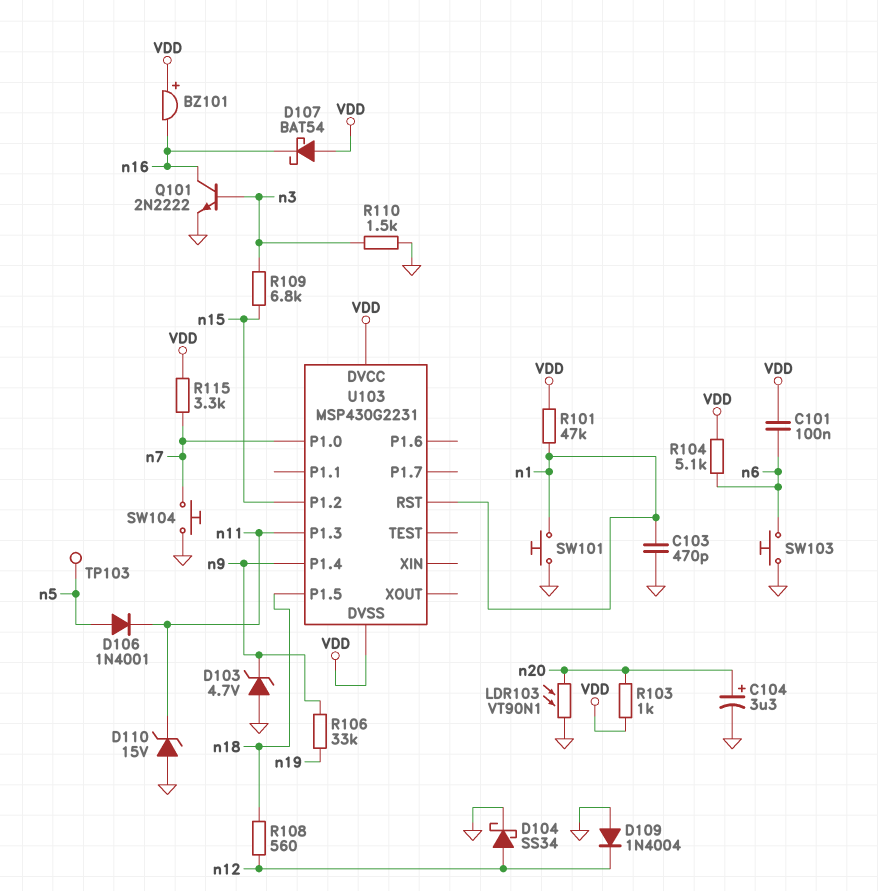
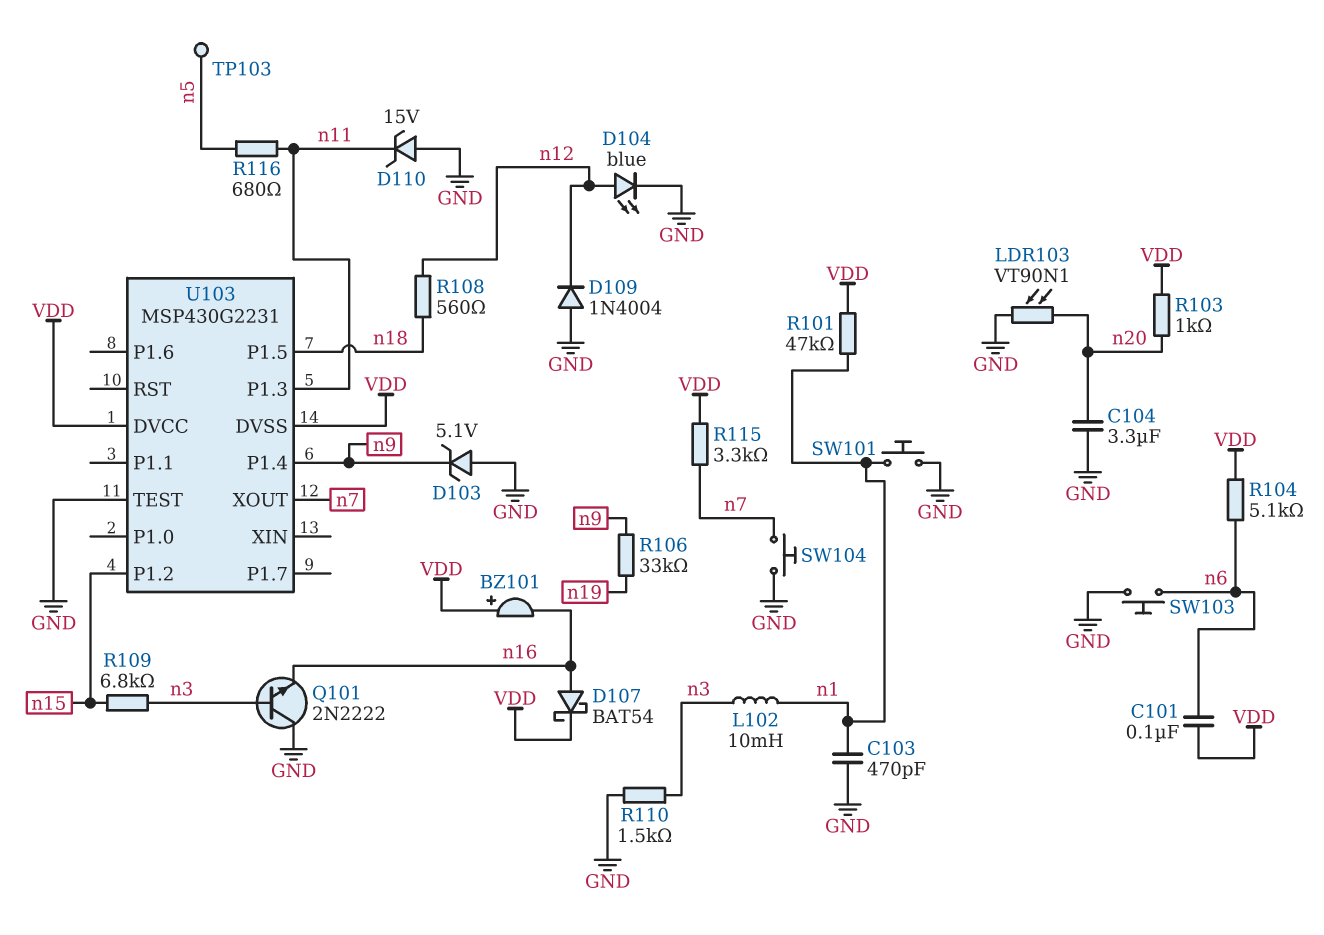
C104: 3.3uF (plus n20, minus GND) -> 3.3uF (GND, n20)
D103: zener 4.7V (A GND, K n9) -> zener 5.1V (A GND, K n9)
D104: schottky SS34 (A n12, K GND) -> LED blue (A n12, K GND)
D106: diode 1N4001 (A n5, K n11) -> none
D107: schottky BAT54 (A VDD, K n16) -> schottky BAT54 (A n16, K VDD)
L102: none -> 10mH (n1, n3)
Q101: NPN 2N2222 (B n3, C n16, E GND) -> NPN 2N2222 (B n3, C GND, E n16)
R116: none -> 680 (n5, n11)
U103 pin P1.0: n7 -> none
U103 pin RST: n1 -> none
U103 pin TEST: none -> GND
U103 pin XOUT: none -> n7

